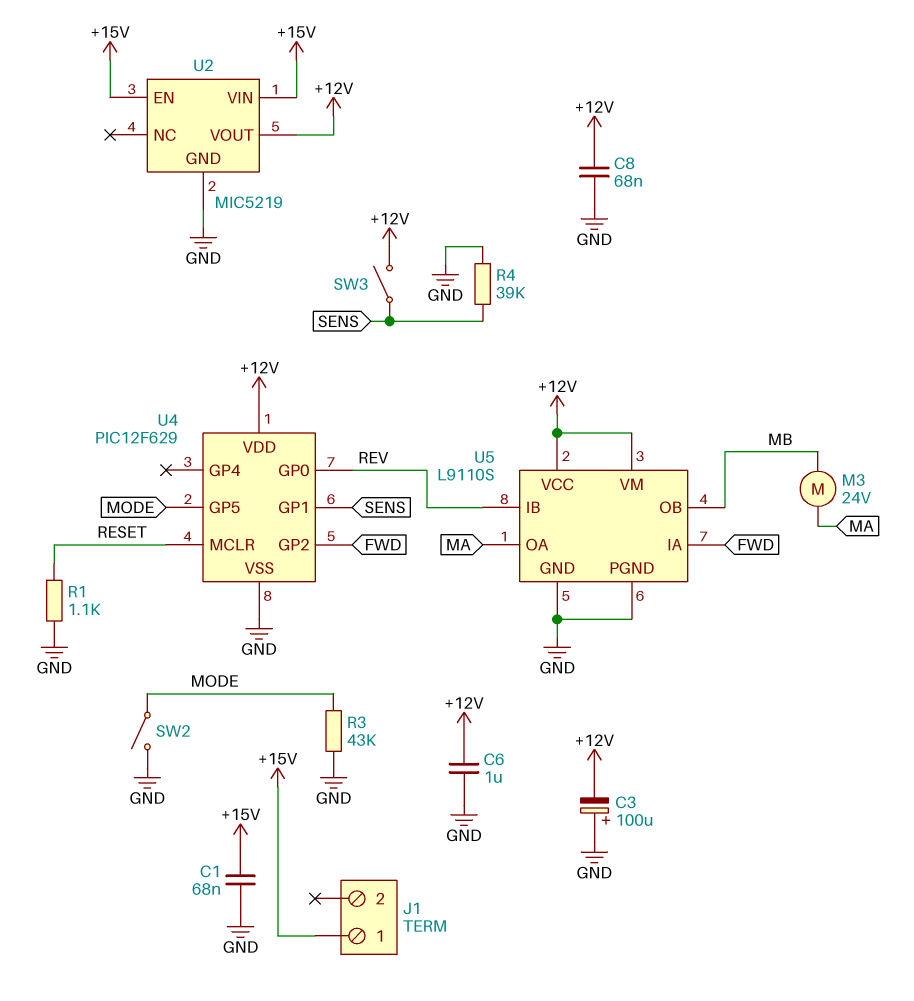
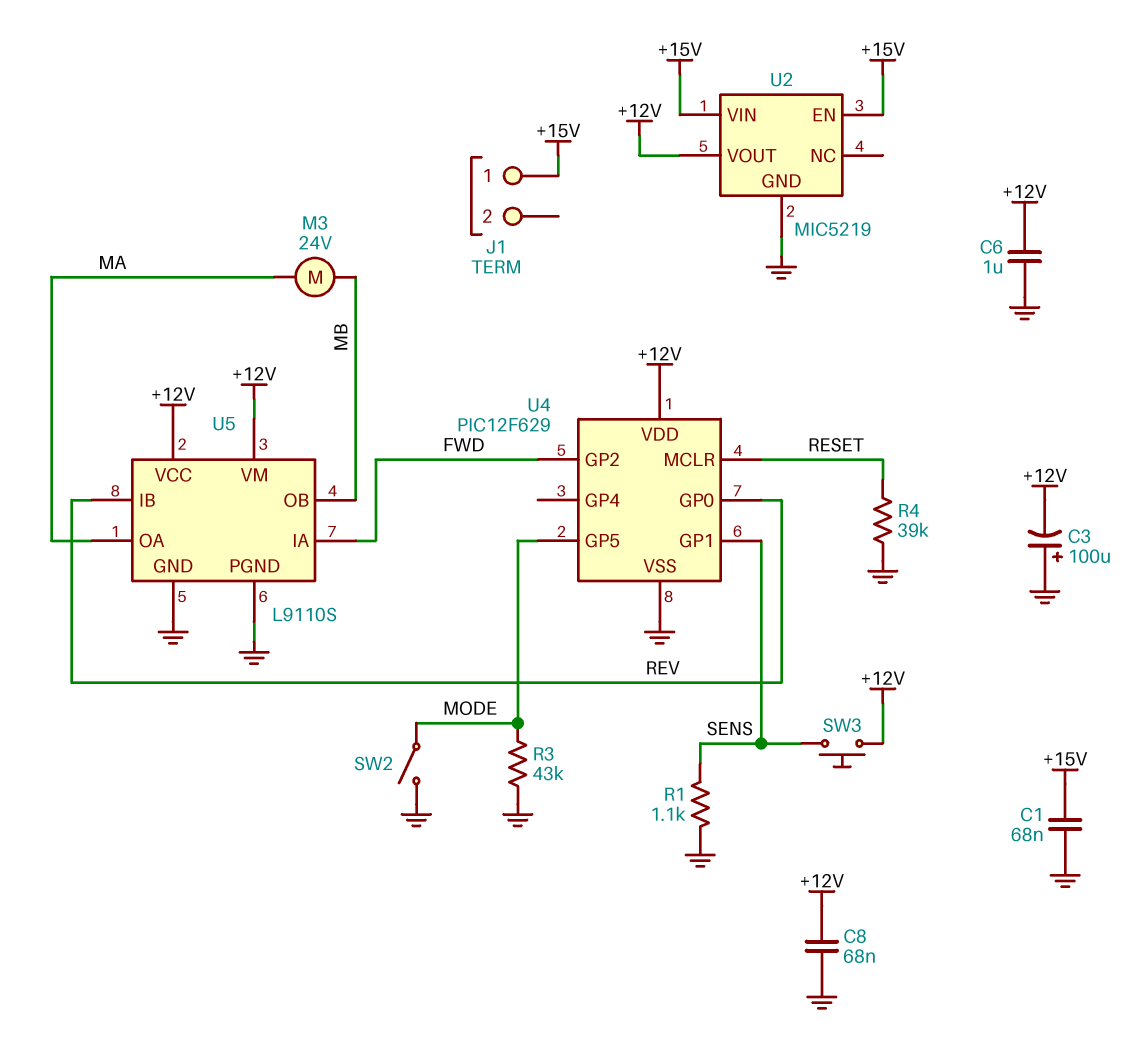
R1: 1.1k (GND, RESET) -> 1.1k (GND, SENS)
R4: 39k (GND, SENS) -> 39k (GND, RESET)
SW3: switch (+12V, SENS) -> button (+12V, SENS)

